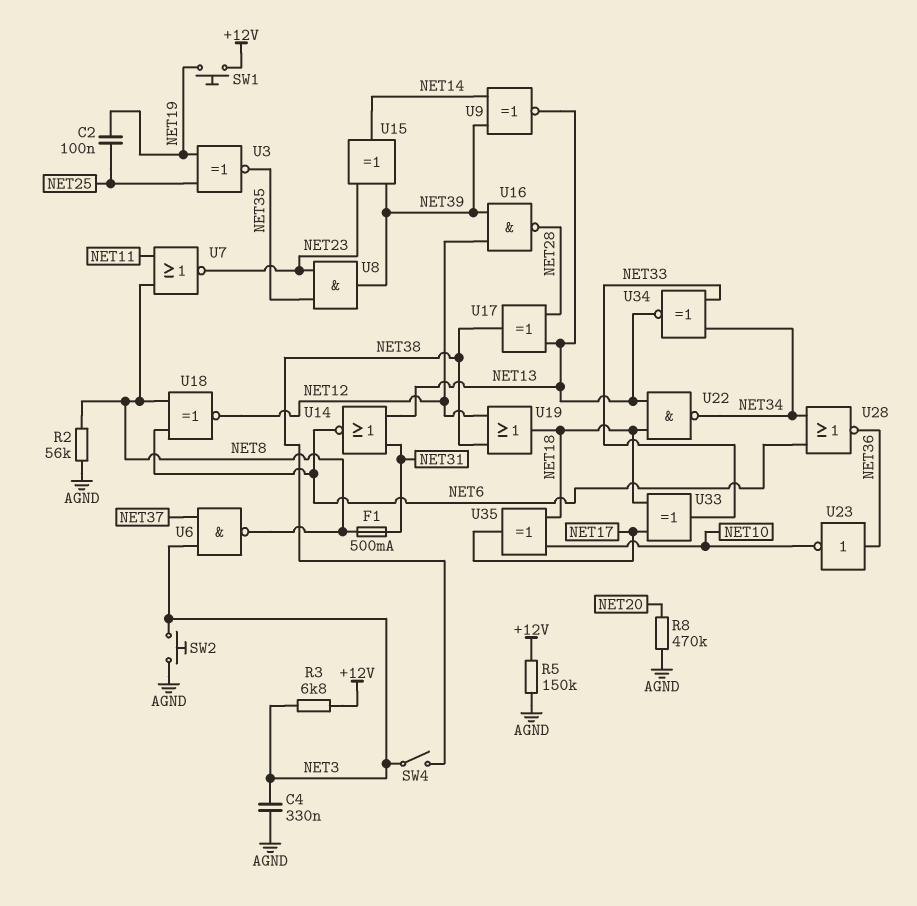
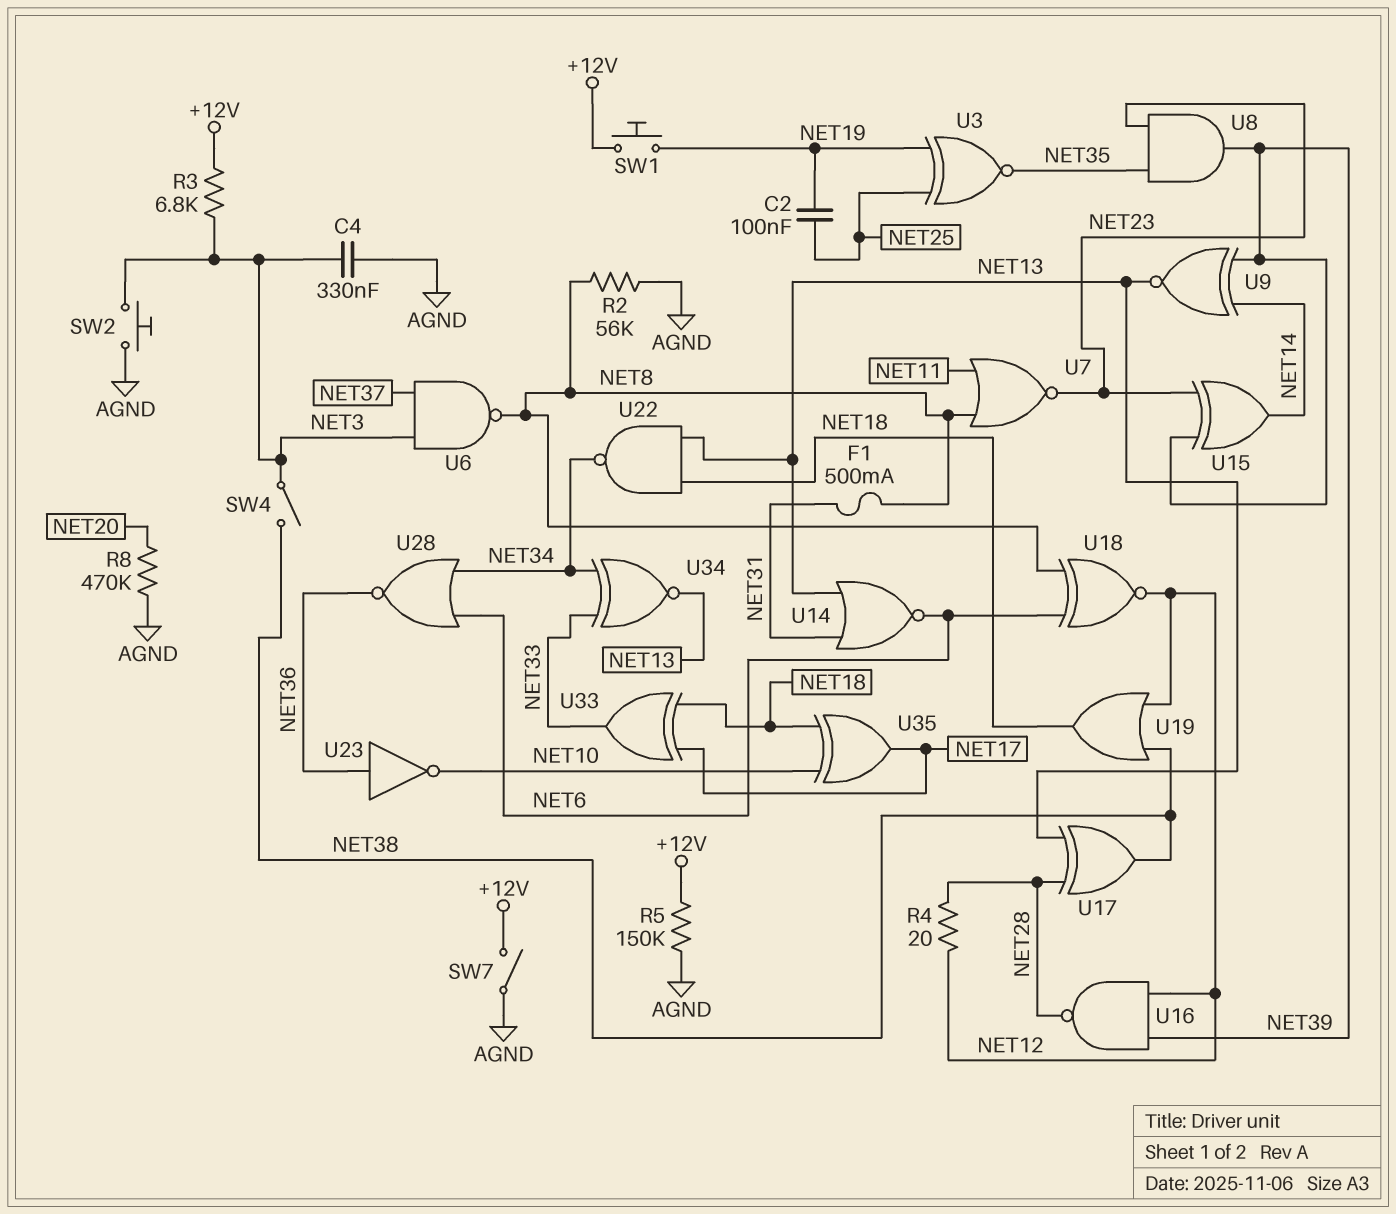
R4: none -> 20 (NET12, NET28)
SW7: none -> switch (+12V, AGND)

